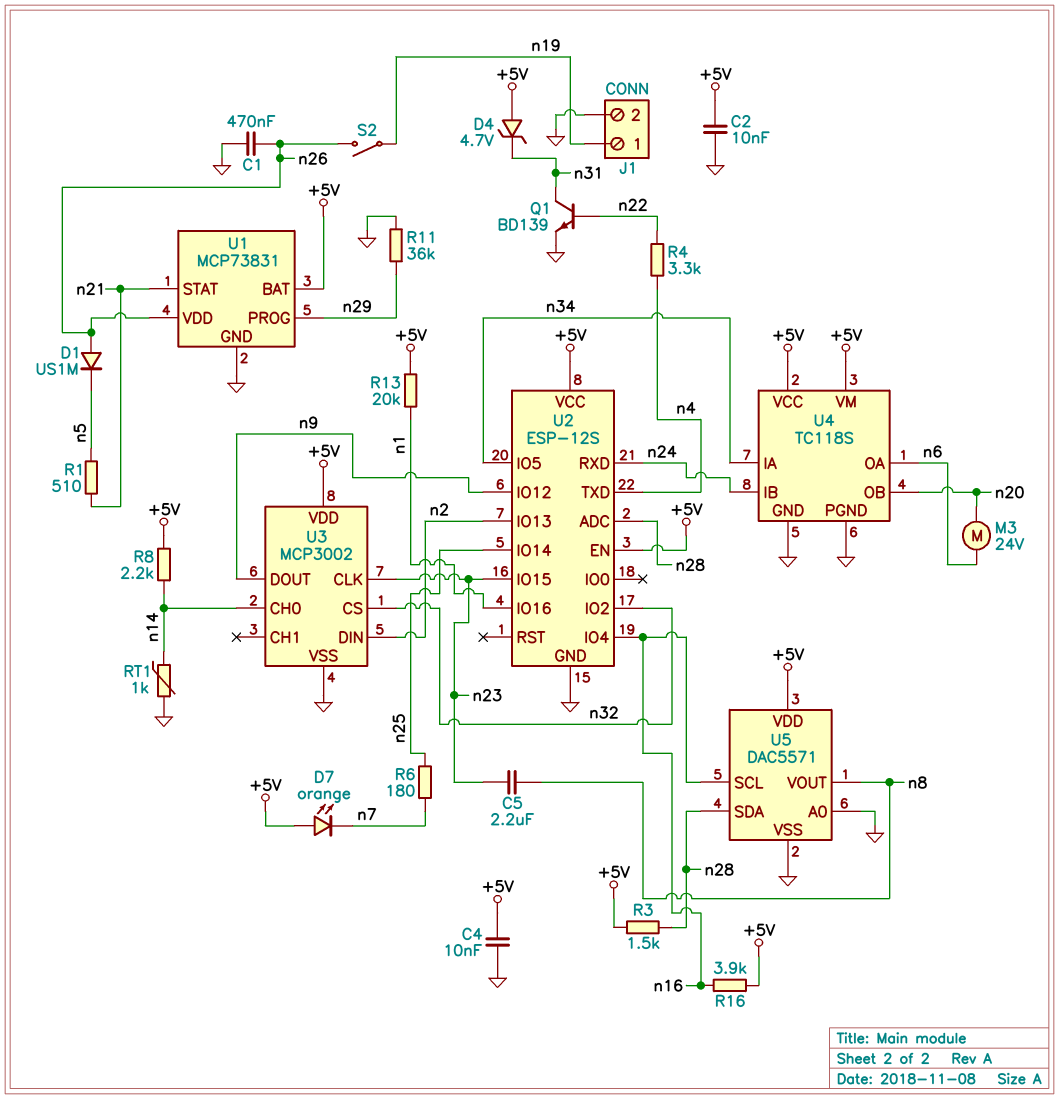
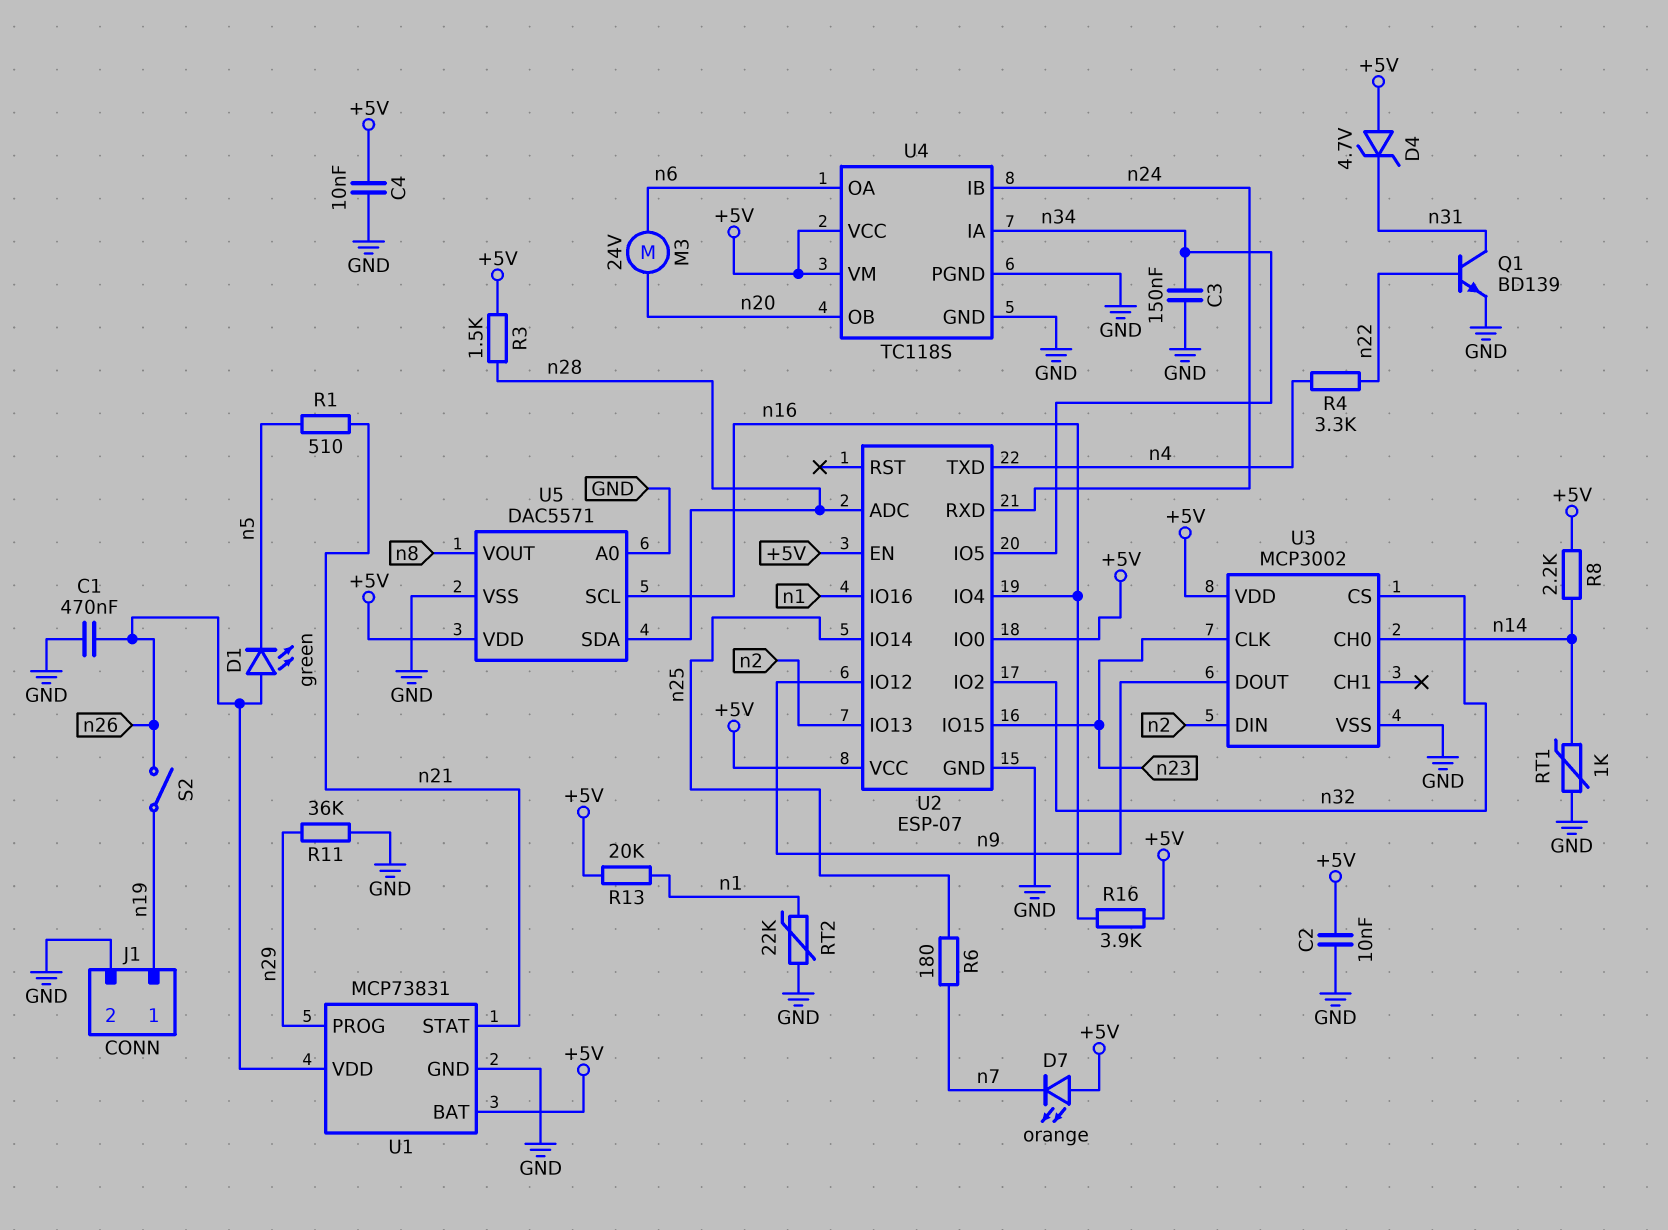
C3: none -> 150nF (GND, n34)
C5: 2.2uF (n8, n23) -> none
D1: diode US1M (A n26, K n5) -> LED green (A n26, K n5)
RT2: none -> 22k (GND, n1)
U2: ESP-12S -> ESP-07
U2 pin IO0: none -> +5V

